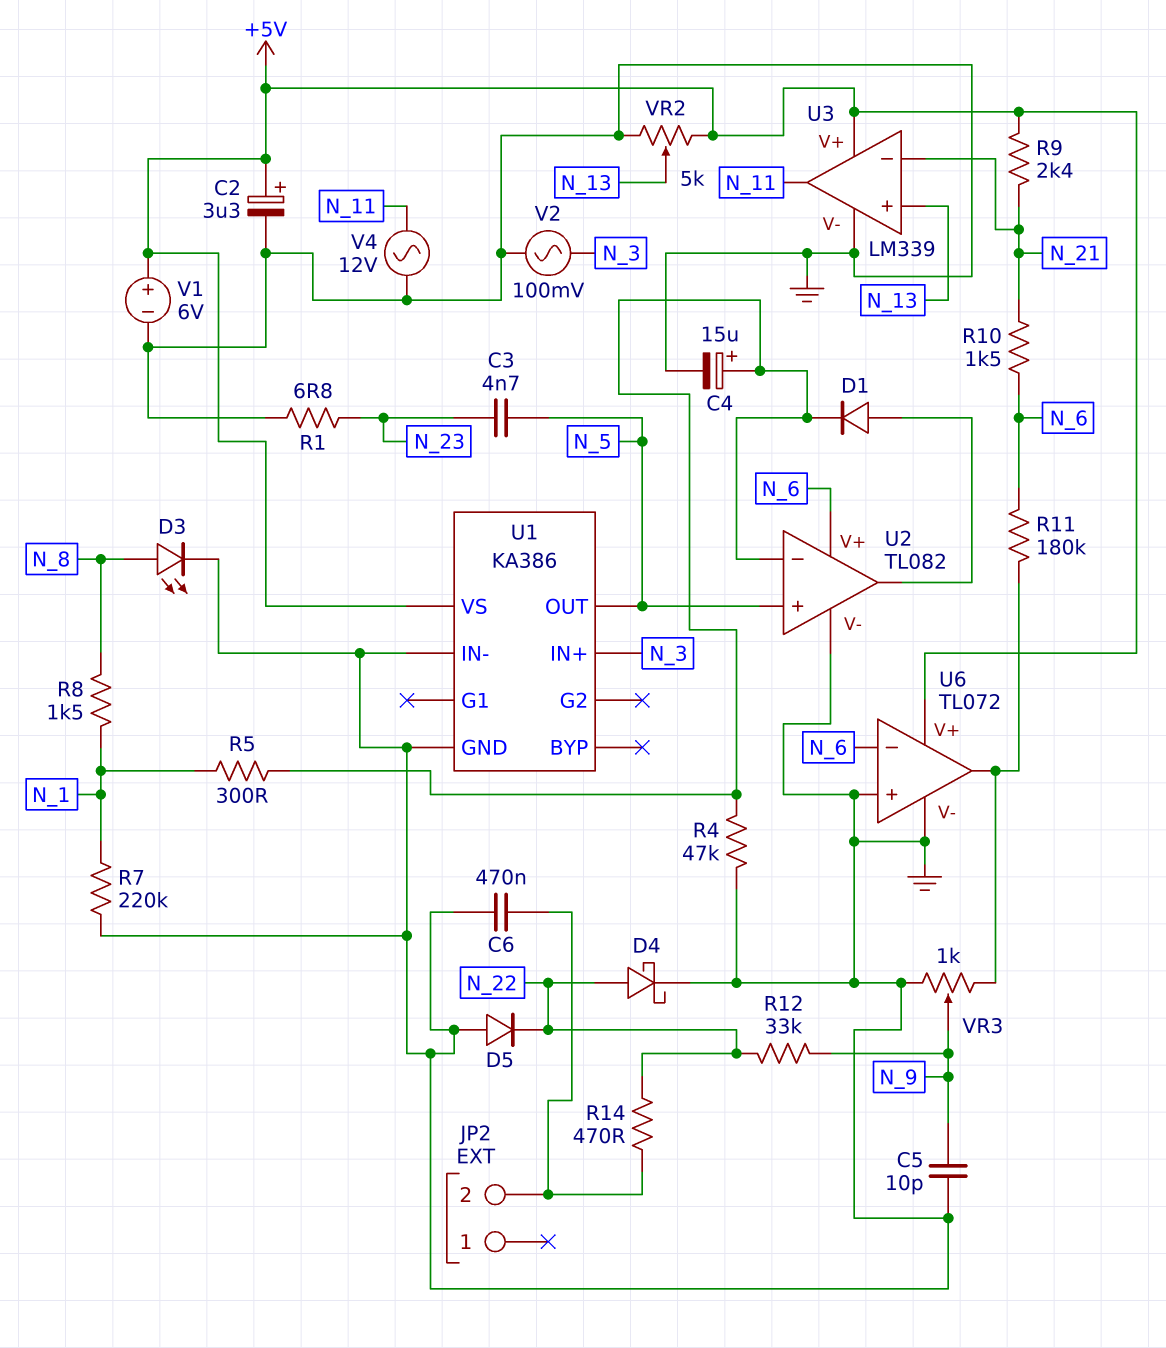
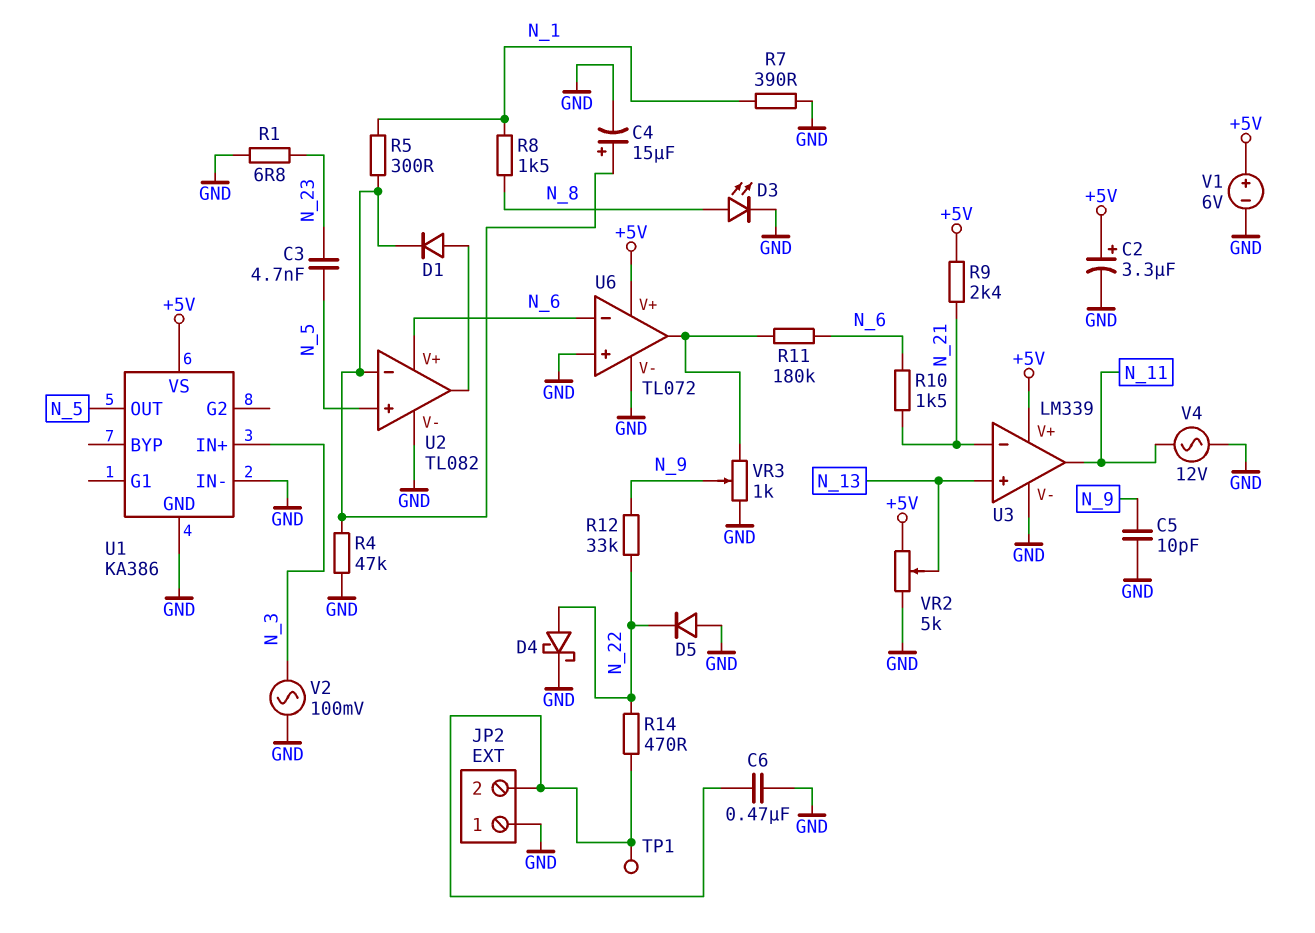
JP2 pin 1: none -> GND
R7: 220k (GND, N_1) -> 390 (GND, N_1)
TP1: none -> test point (JP2/2)

